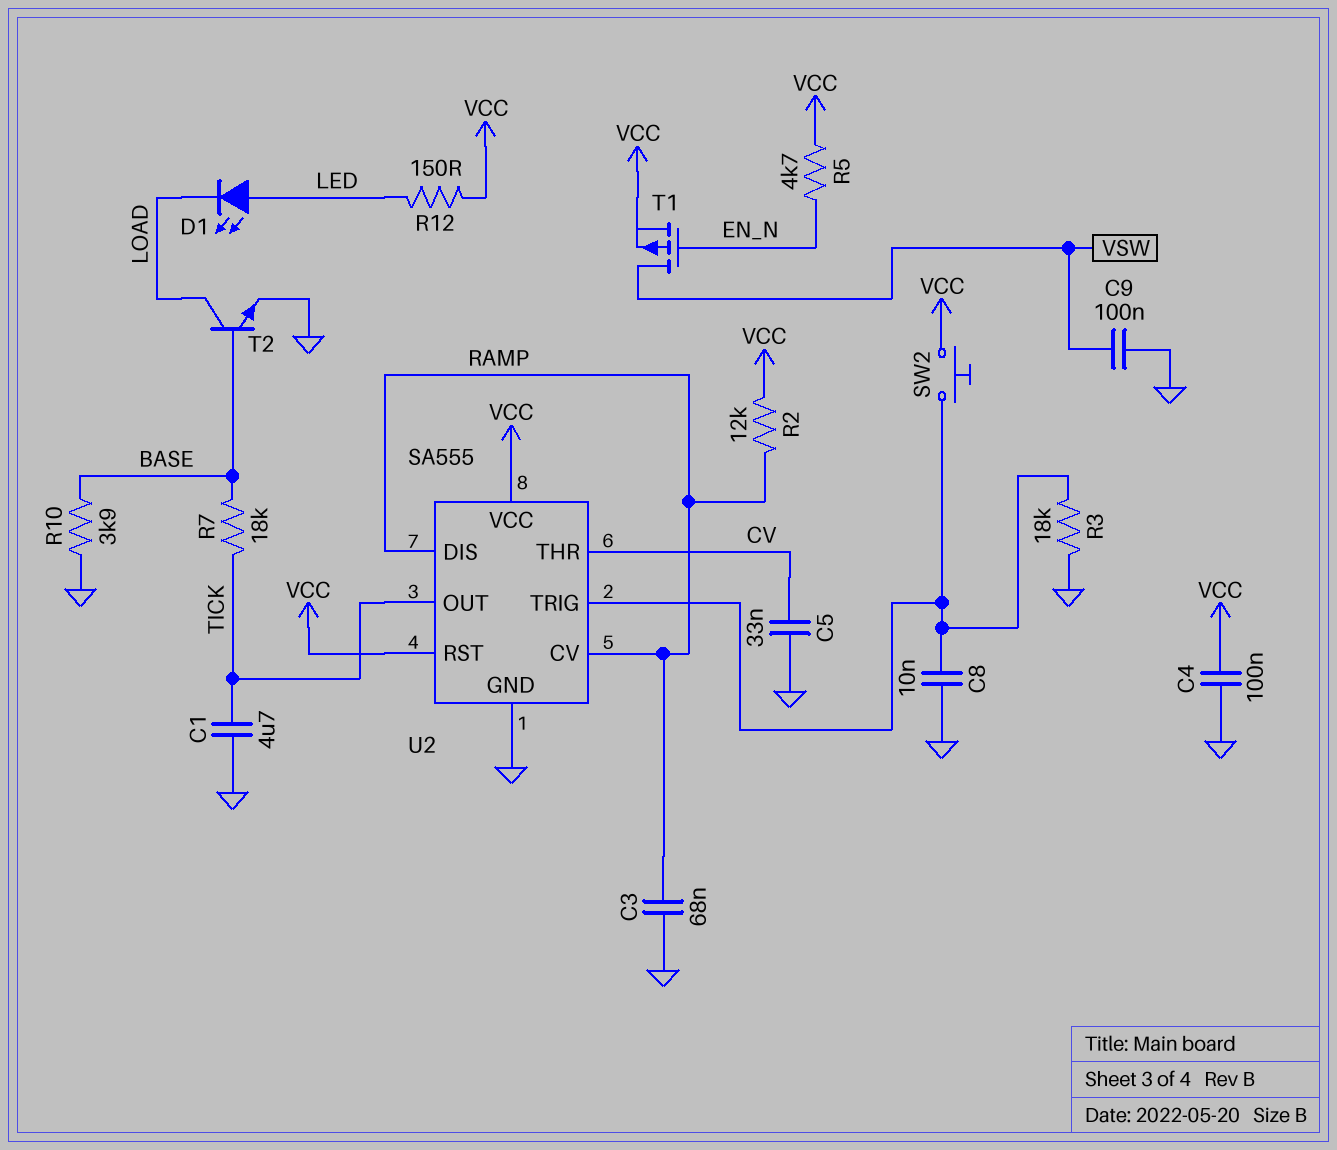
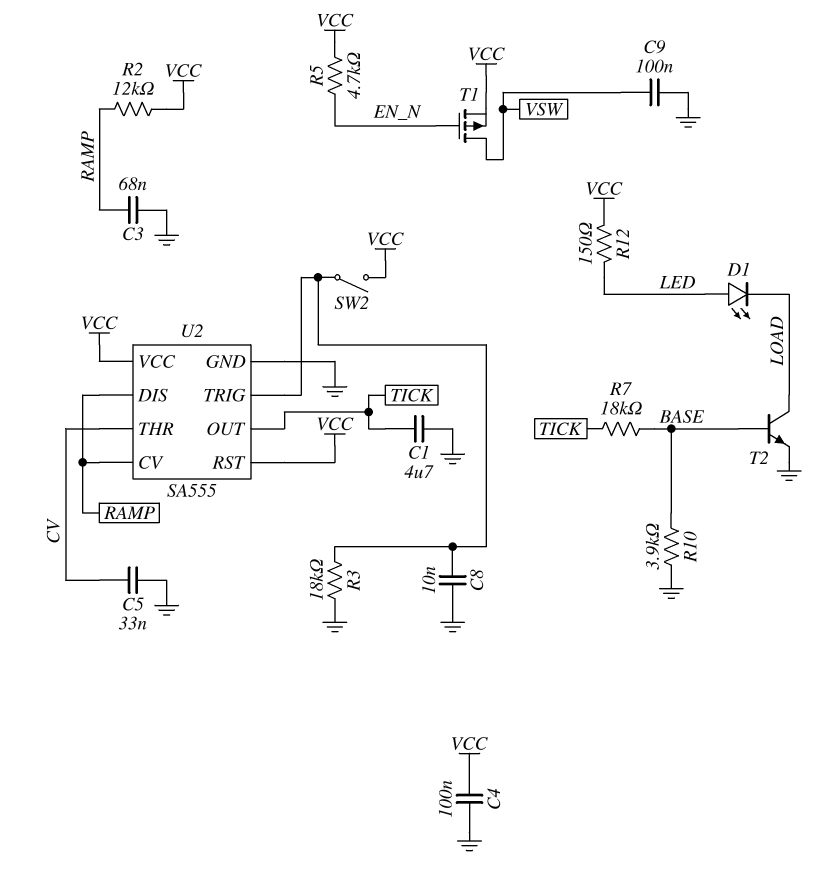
SW2: button (U2/TRIG, VCC) -> switch (U2/TRIG, VCC)

